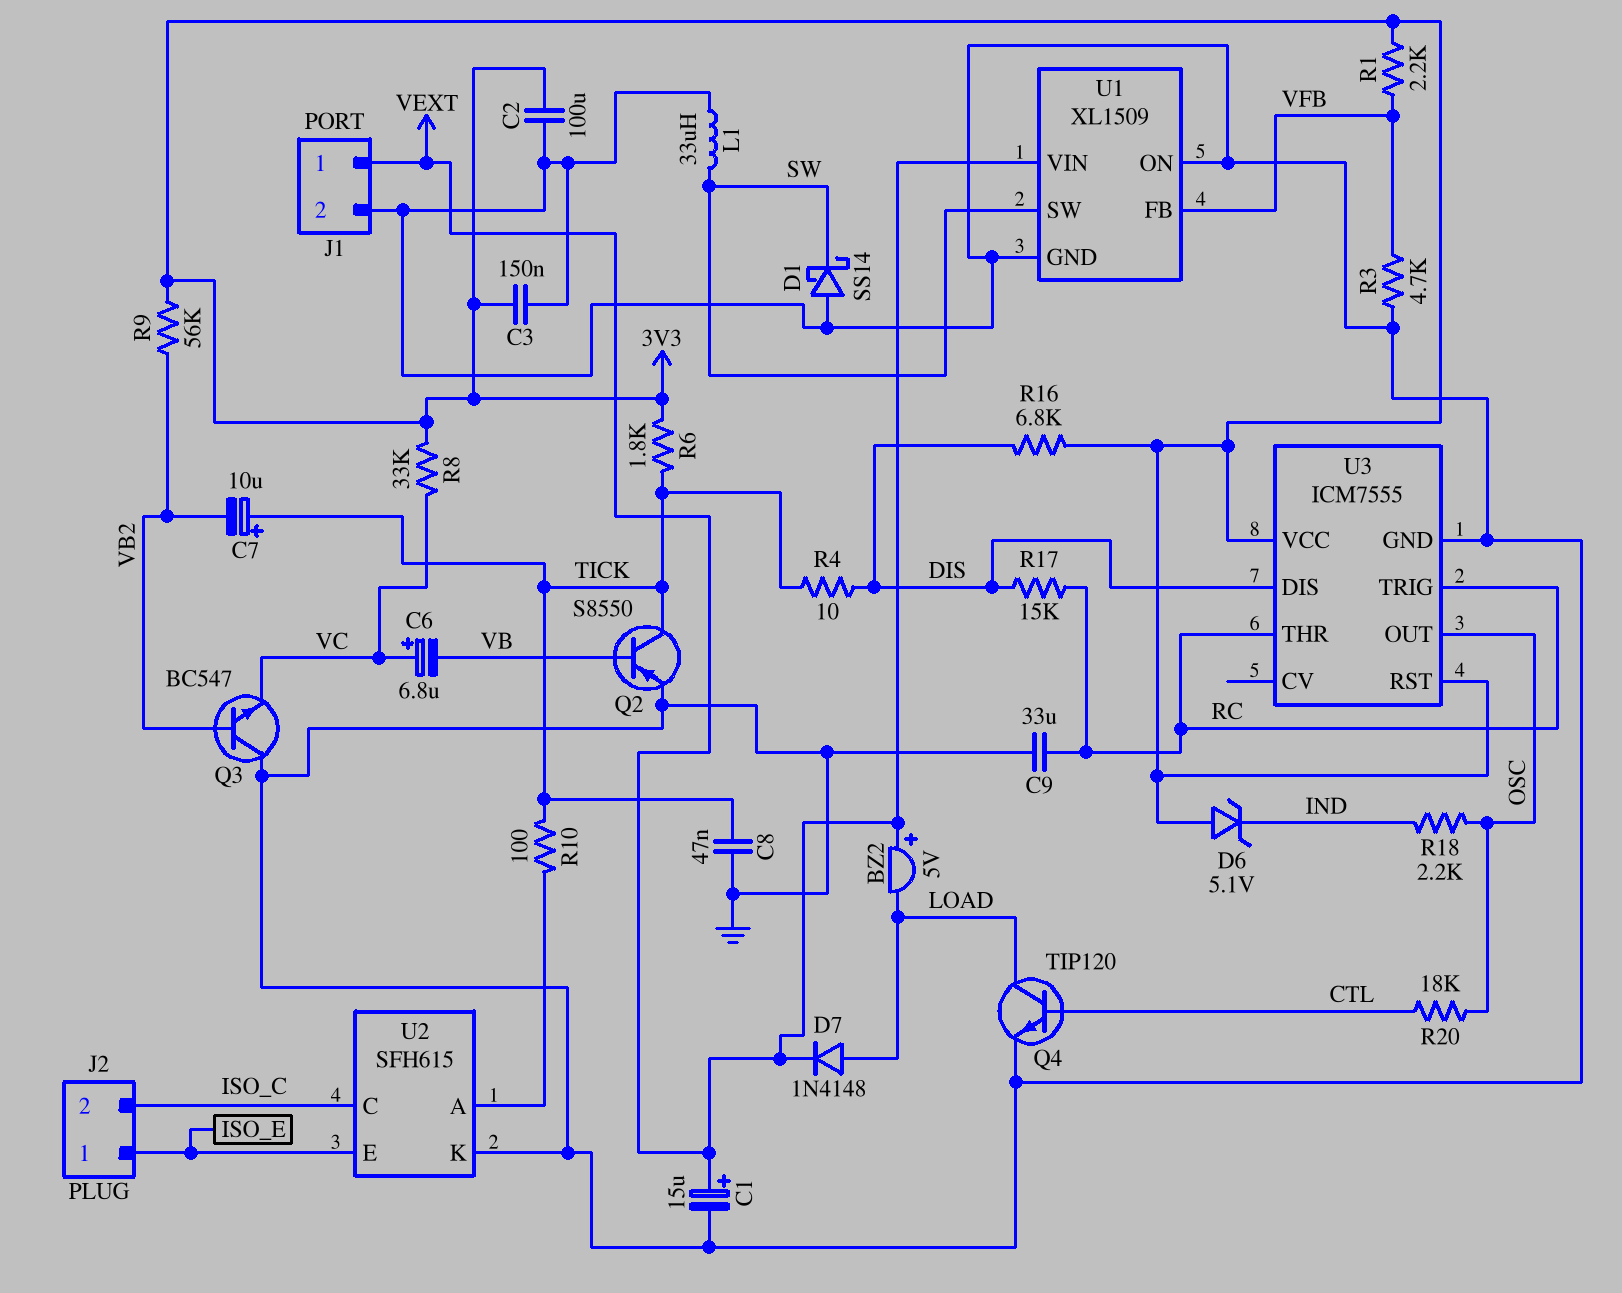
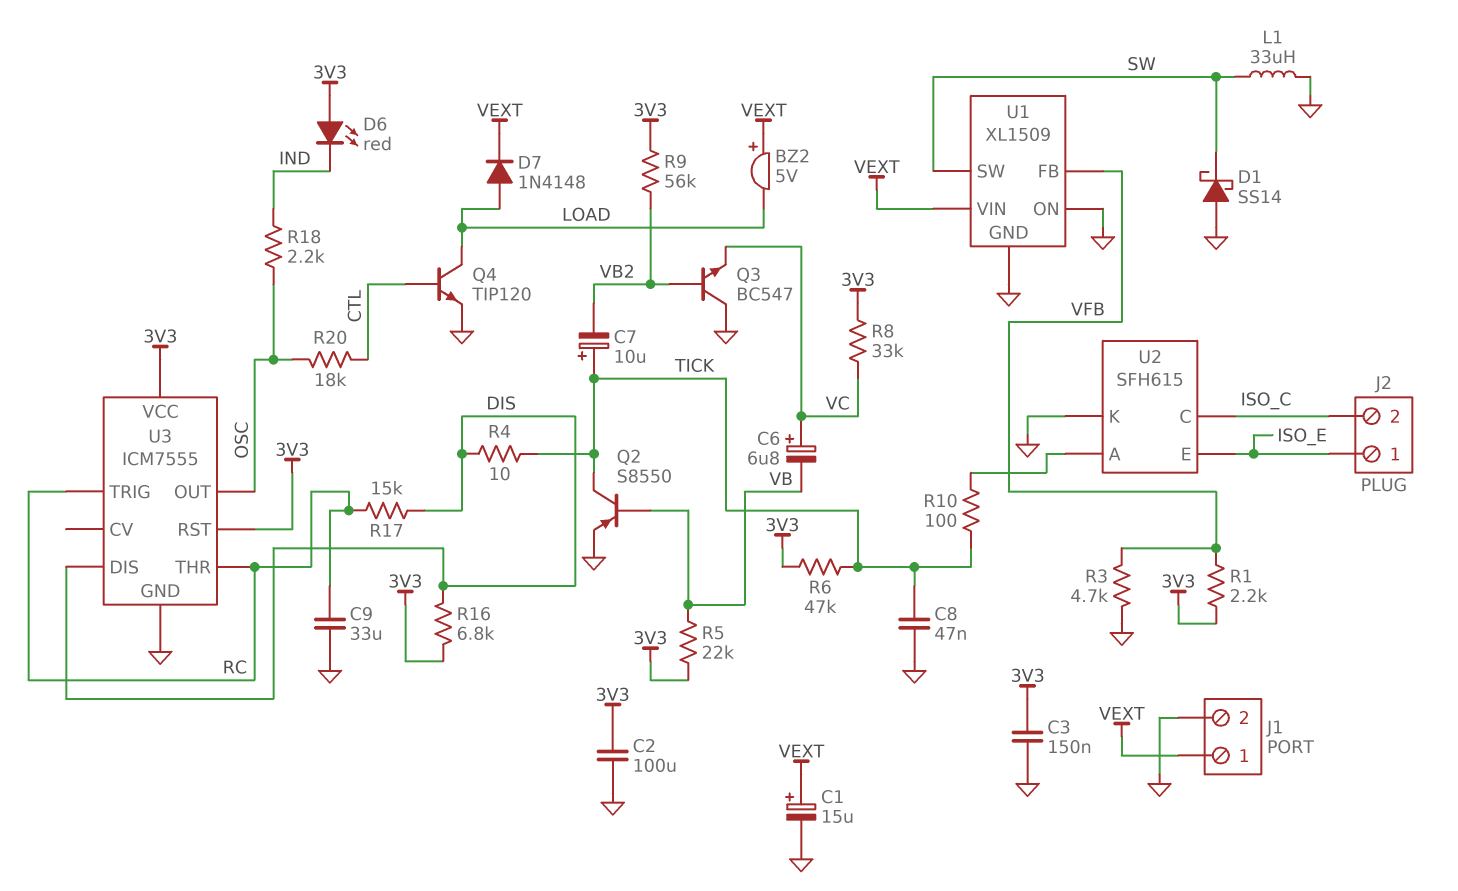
D6: zener 5.1V (A 3V3, K IND) -> LED red (A 3V3, K IND)
R5: none -> 22k (3V3, VB)
R6: 1.8k (3V3, TICK) -> 47k (3V3, TICK)

